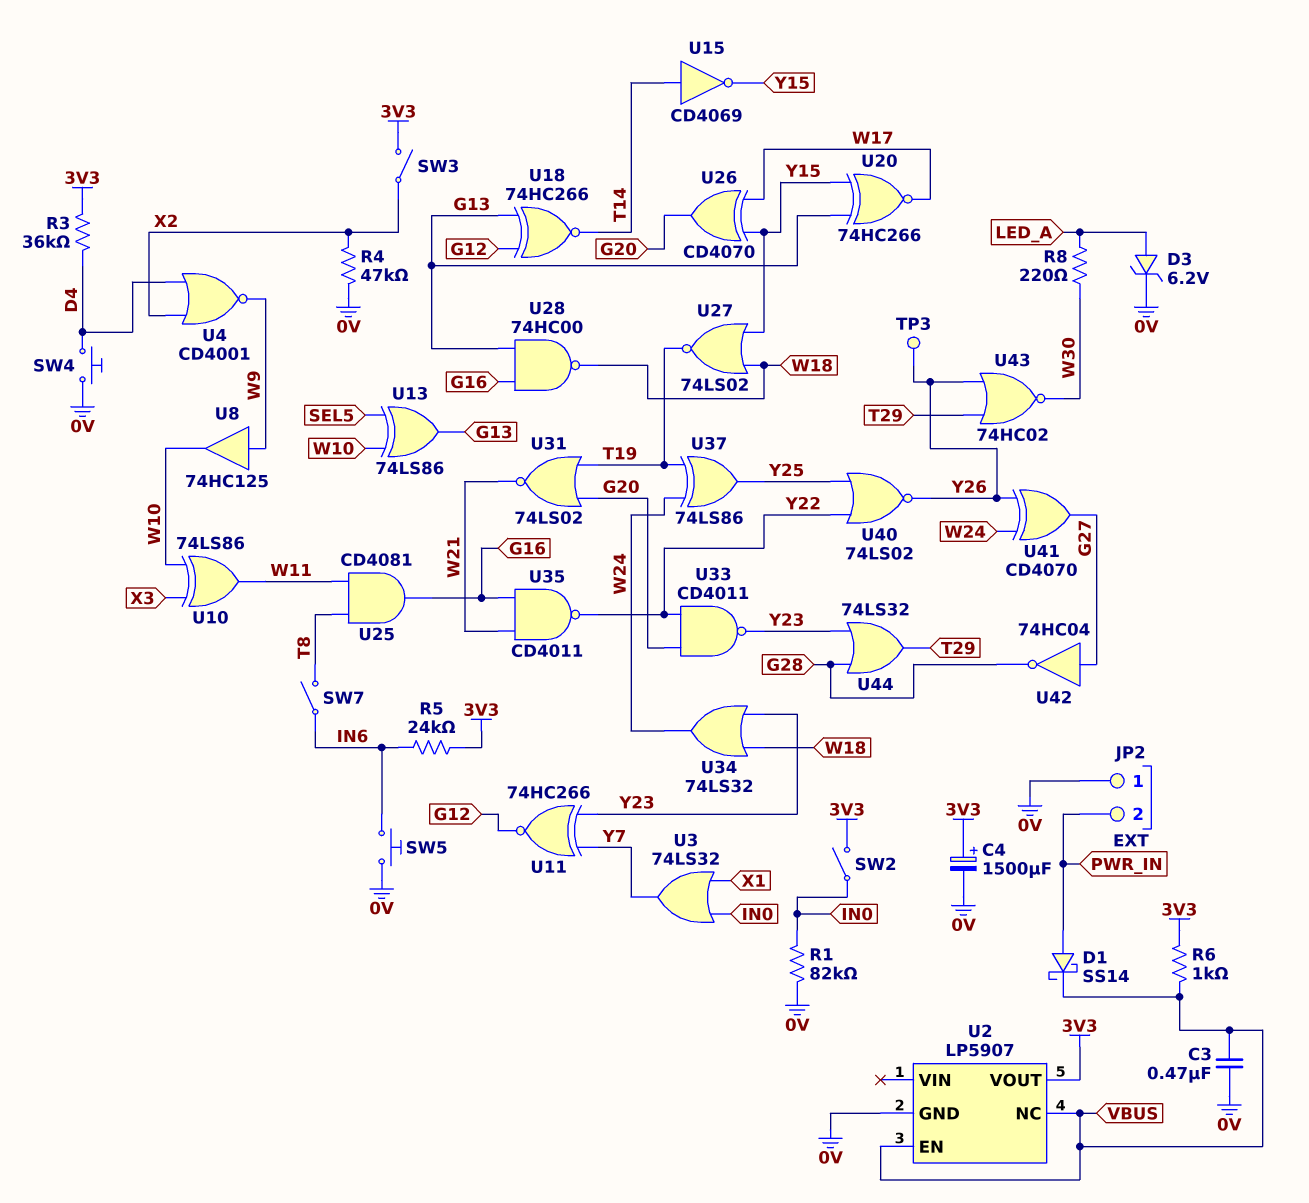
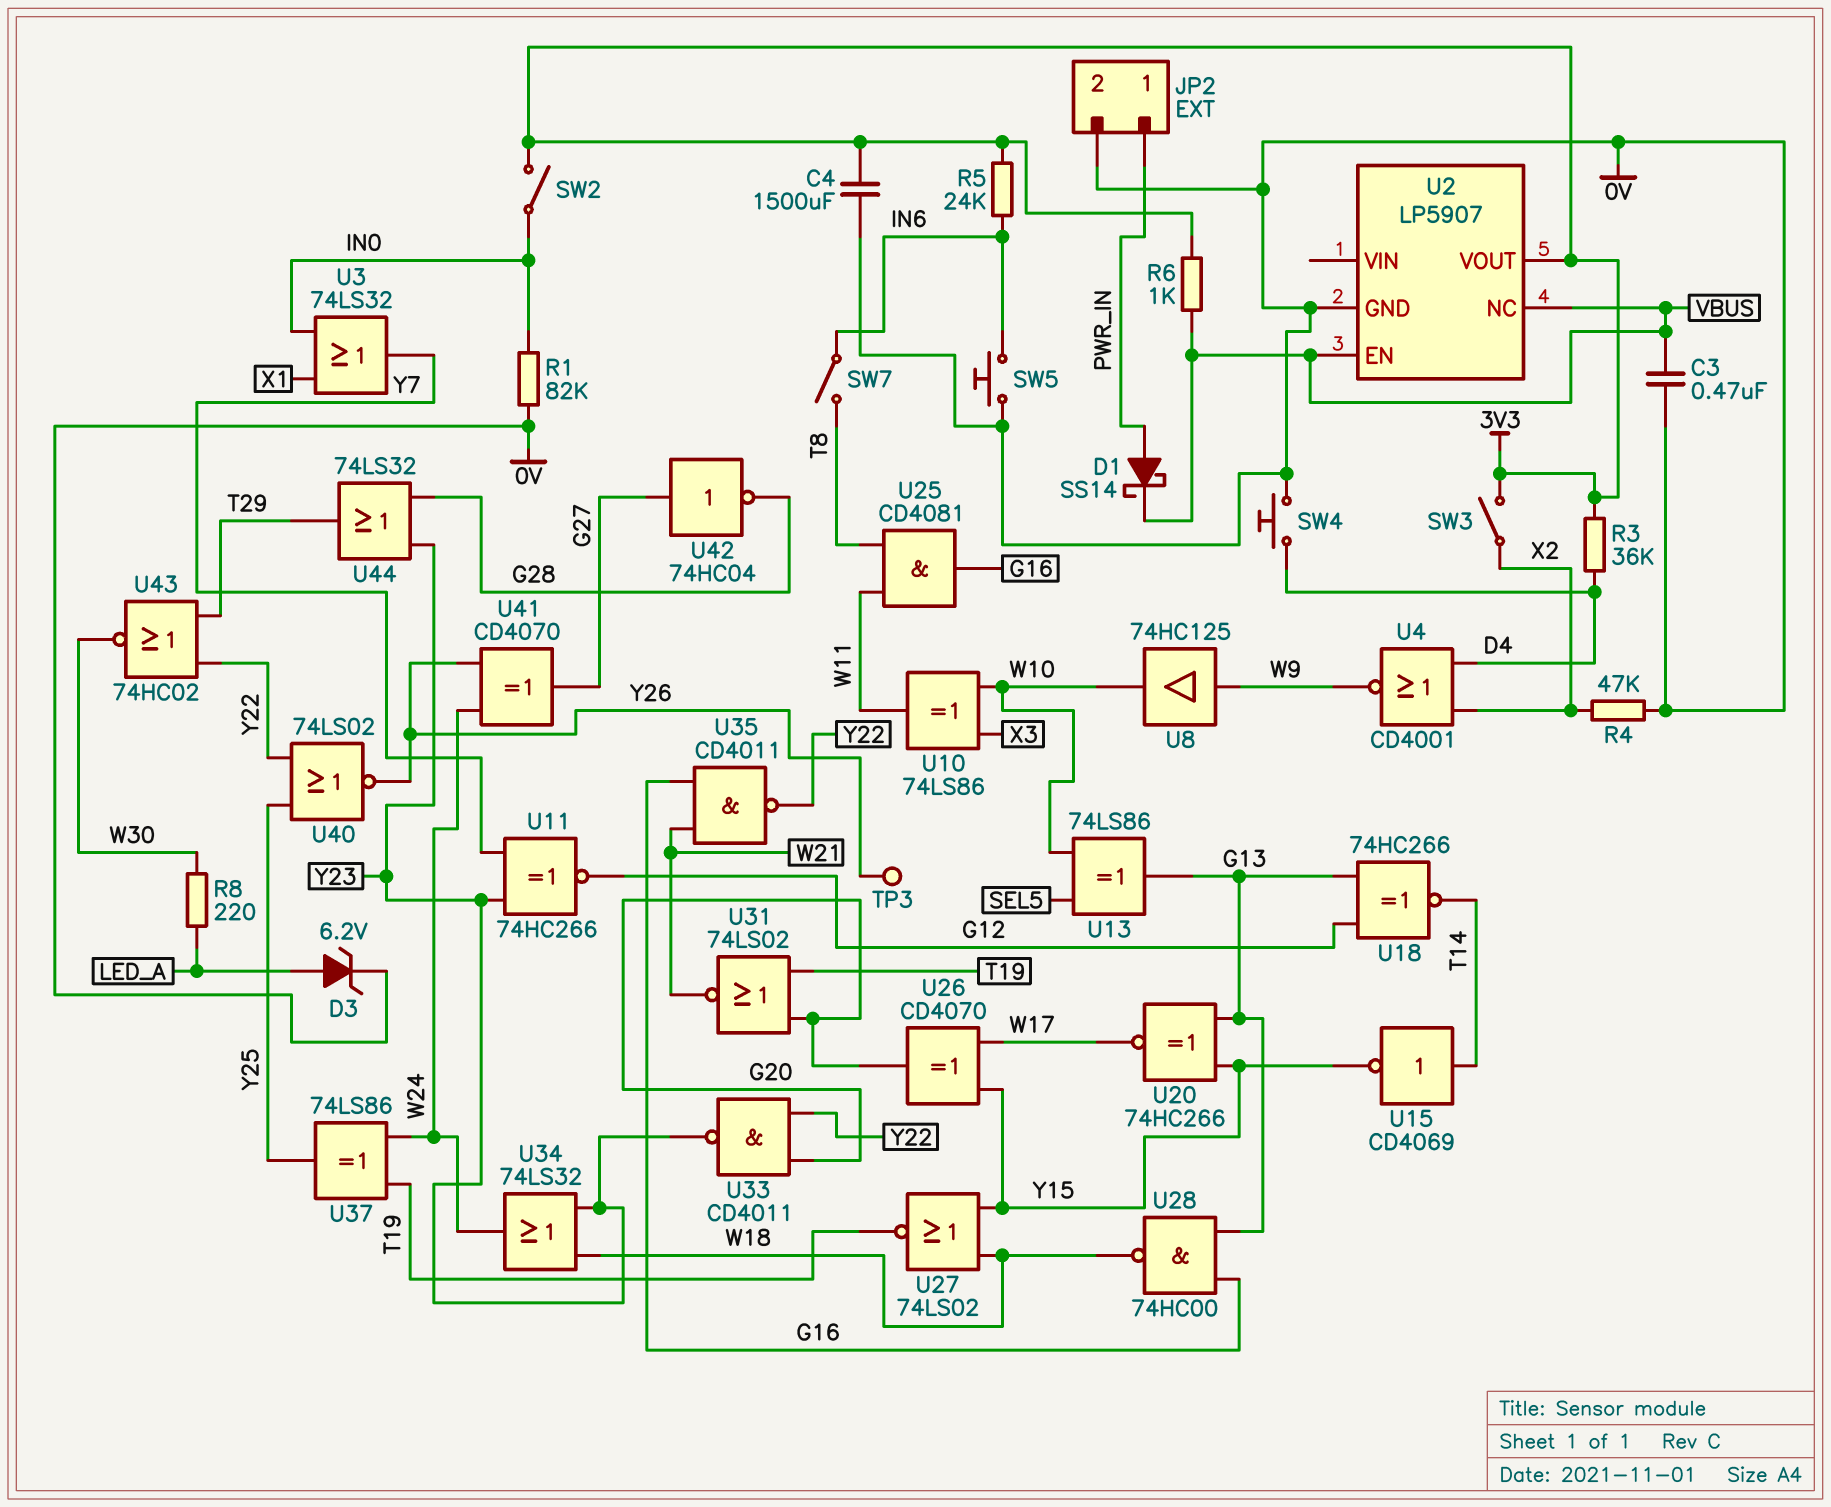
C4: 1500uF (plus 3V3, minus 0V) -> 1500uF (0V, 3V3)
JP2 pin 1: 0V -> PWR_IN
JP2 pin 2: PWR_IN -> 0V
U43: NOR 74HC02 (in T29, in Y26, out W30) -> NOR 74HC02 (in T29, in Y22, out W30)

